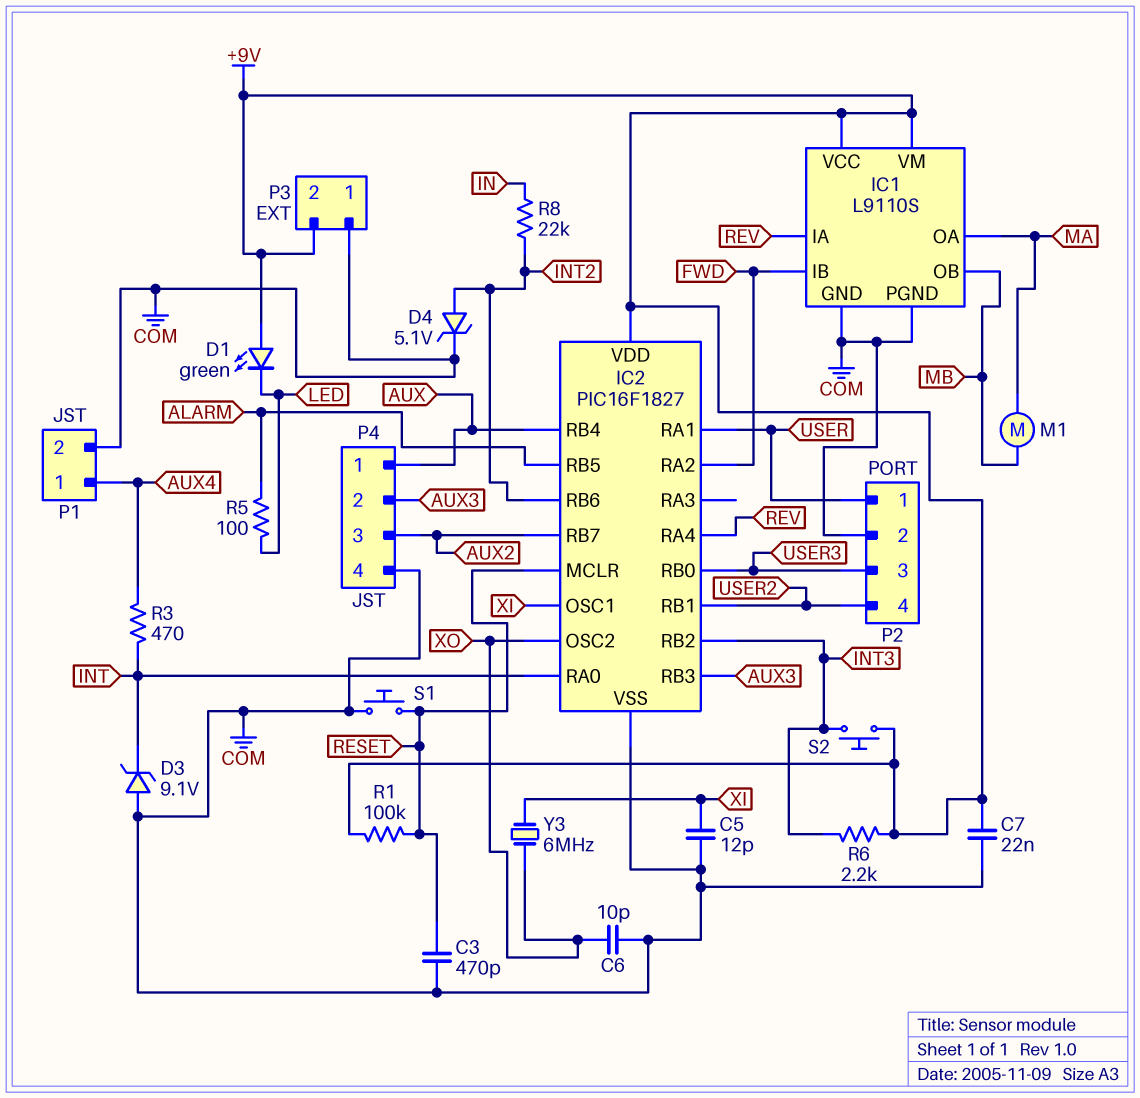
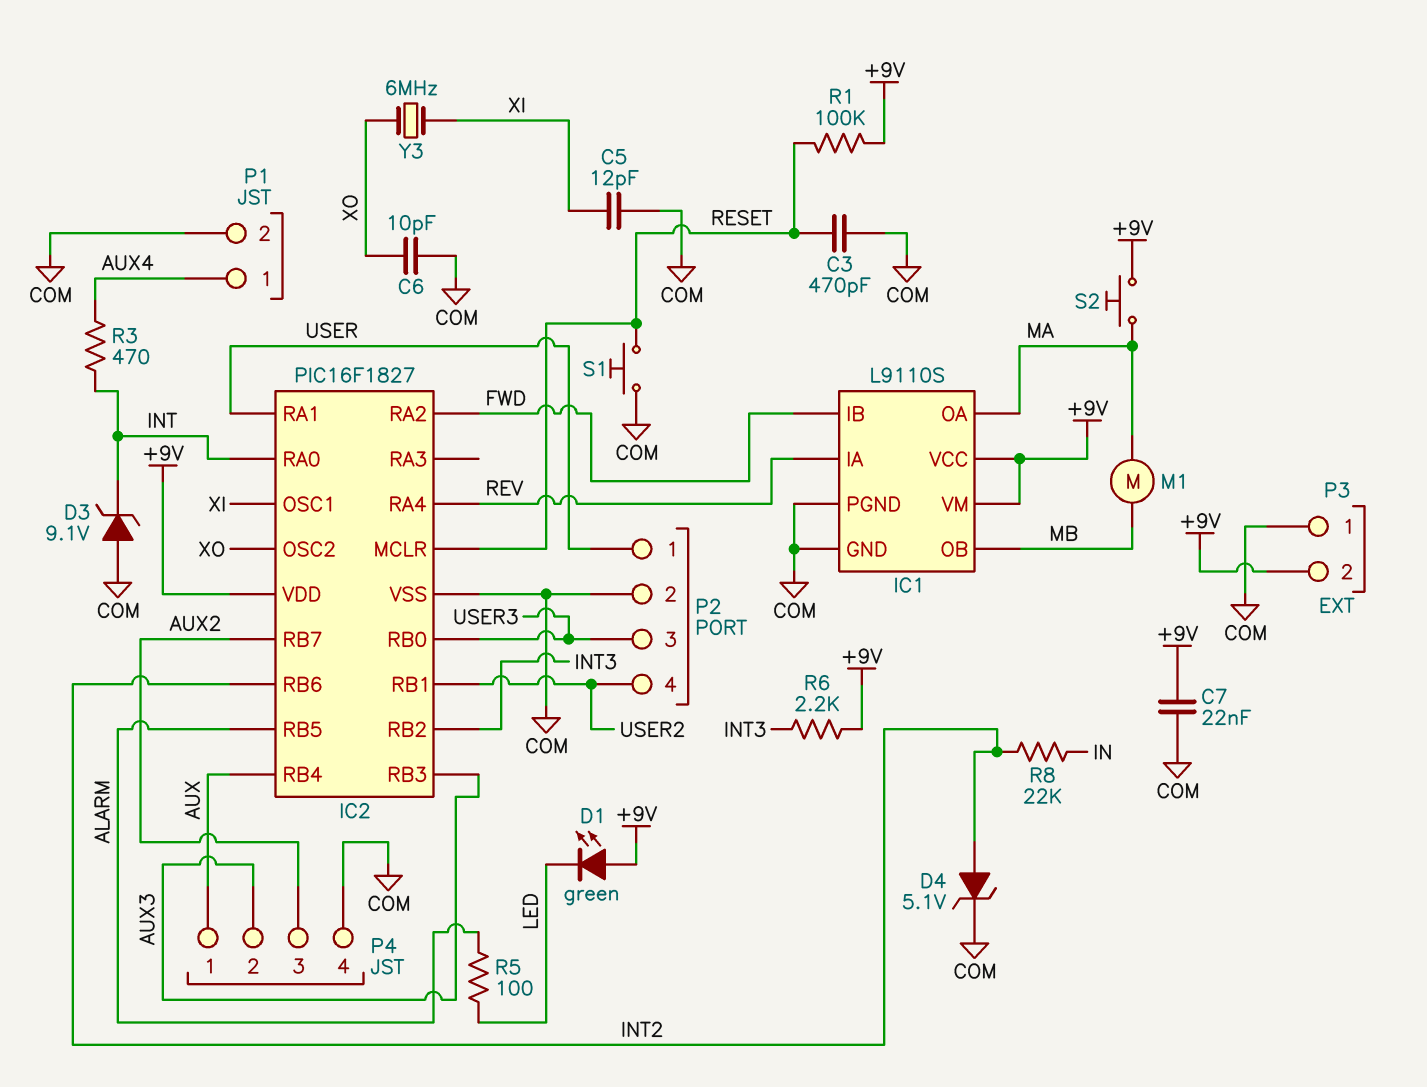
S2: button (+9V, INT3) -> button (+9V, MA)

